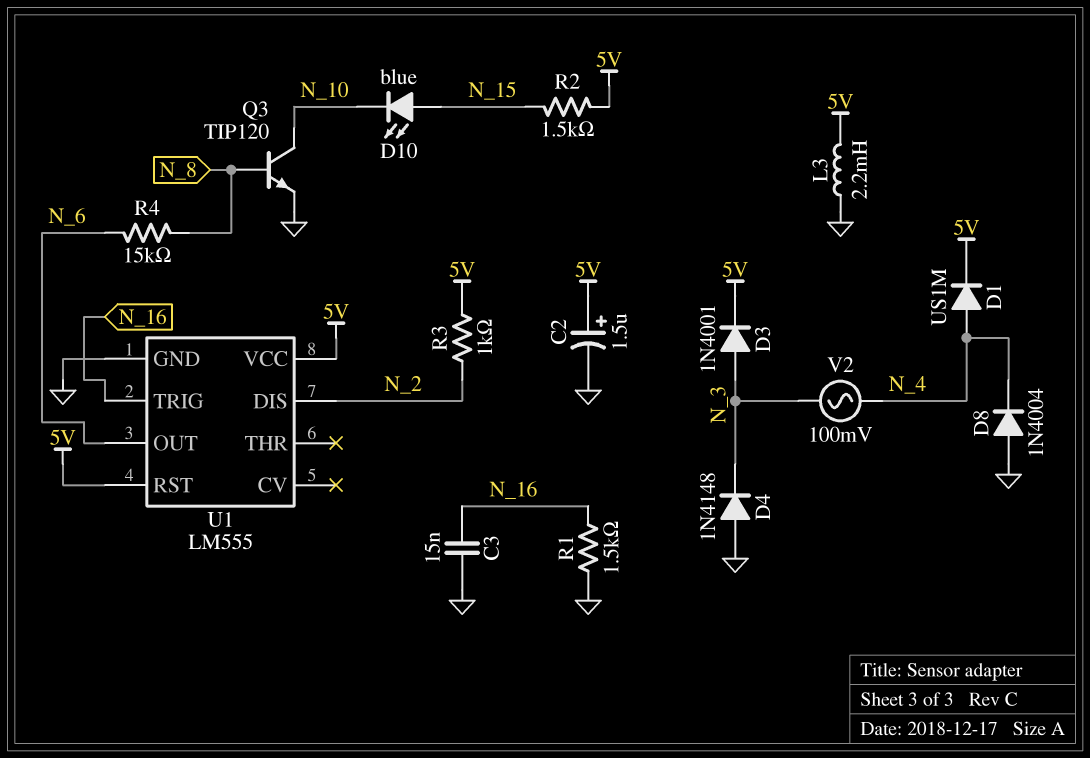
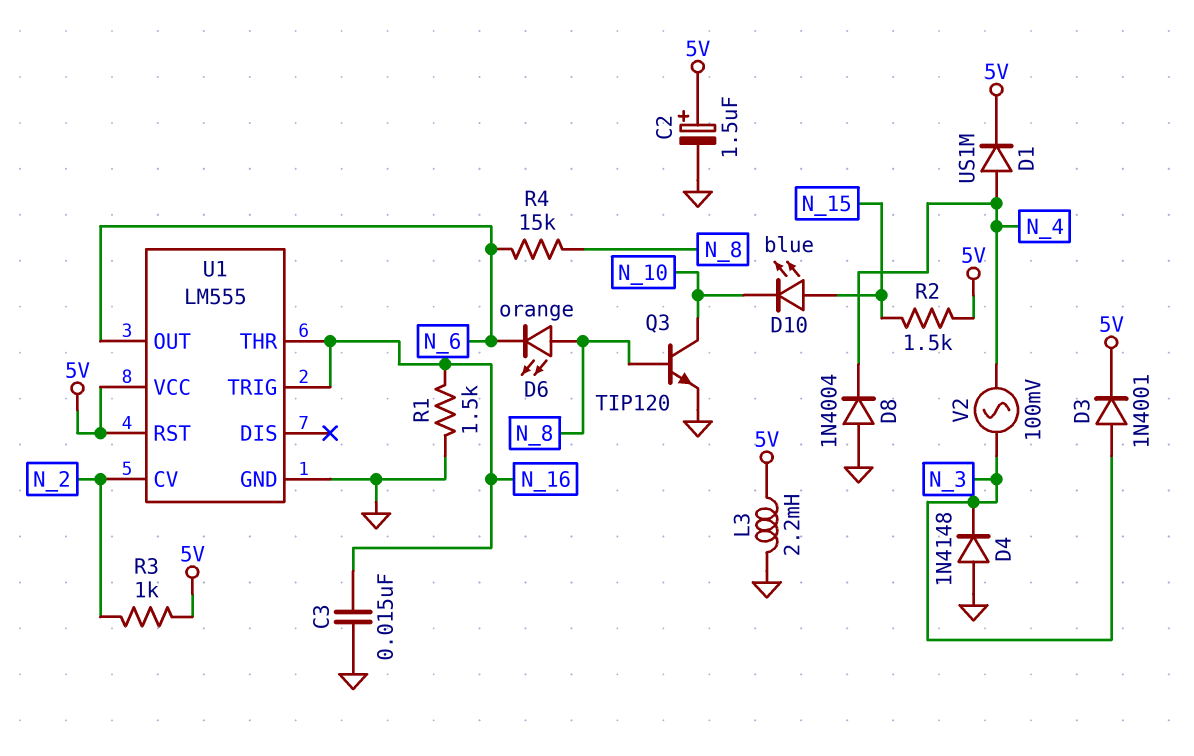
D6: none -> LED orange (A N_8, K N_6)
U1 pin CV: none -> N_2
U1 pin DIS: N_2 -> none
U1 pin THR: none -> N_16

